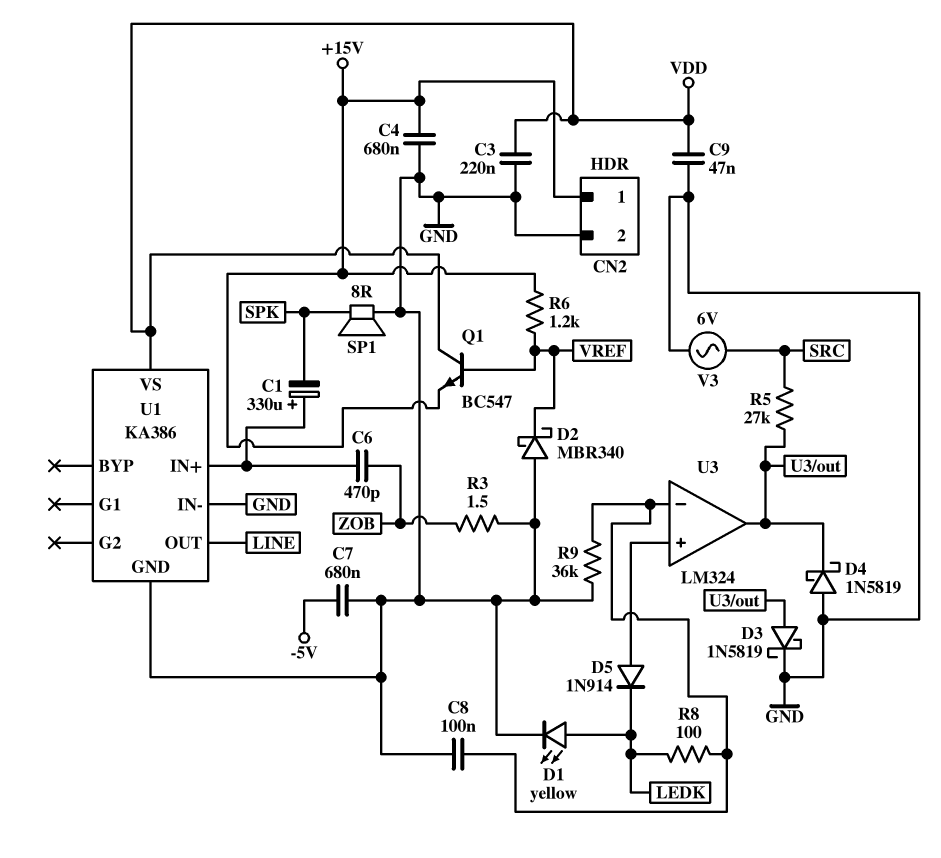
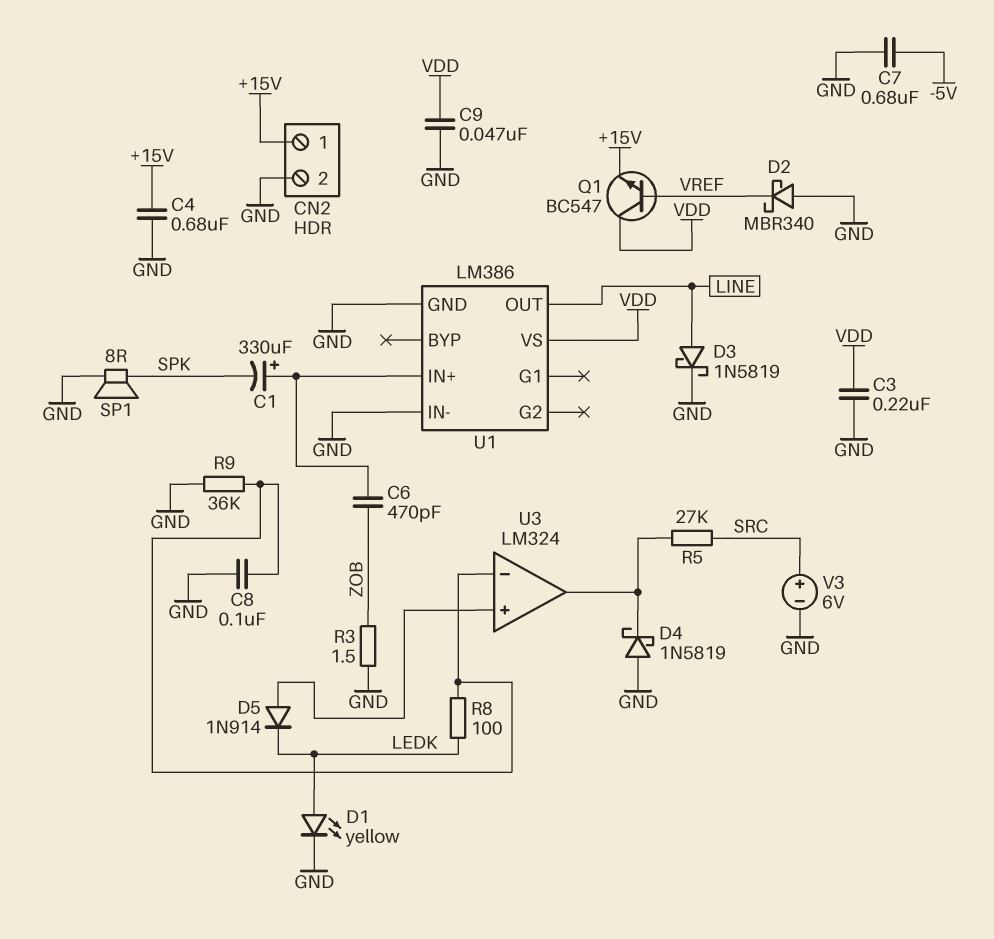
D3: schottky 1N5819 (A U3/out, K GND) -> schottky 1N5819 (A LINE, K GND)
R6: 1.2k (+15V, VREF) -> none
U1: KA386 -> LM386
V3: AC 6V (GND, SRC) -> 6V (plus SRC, minus GND)

